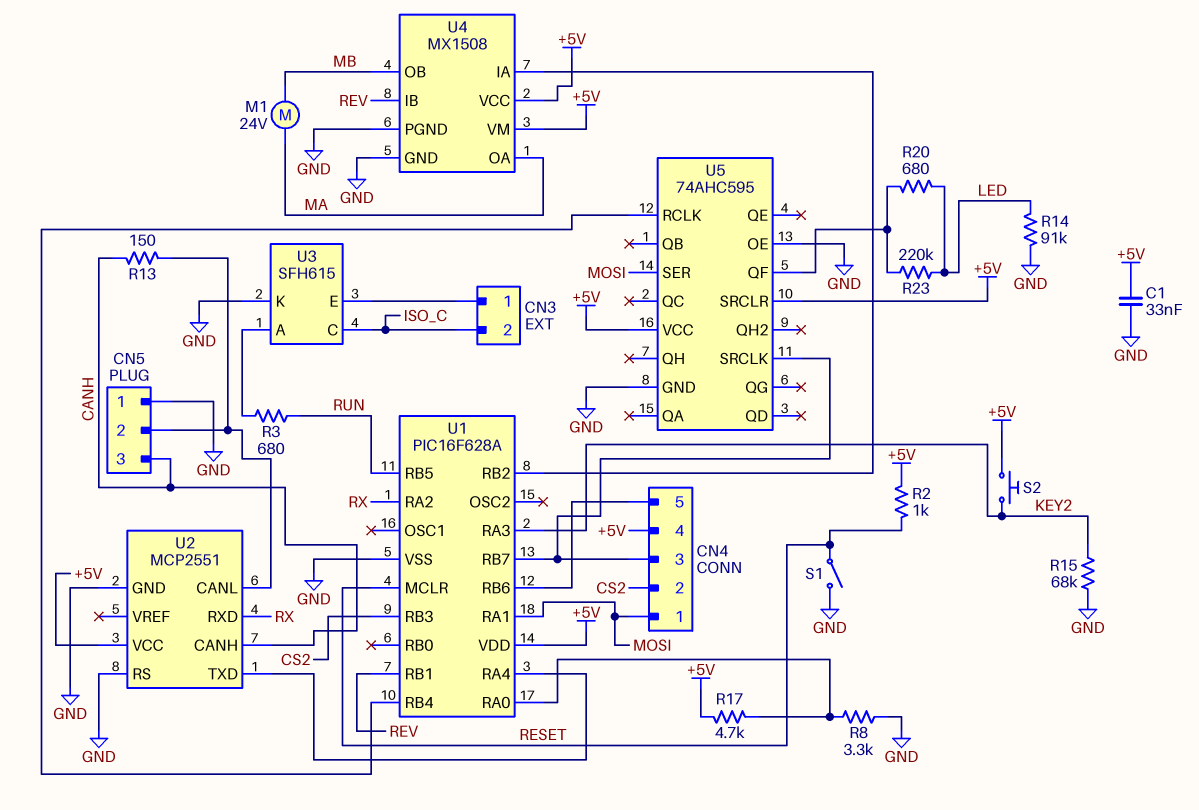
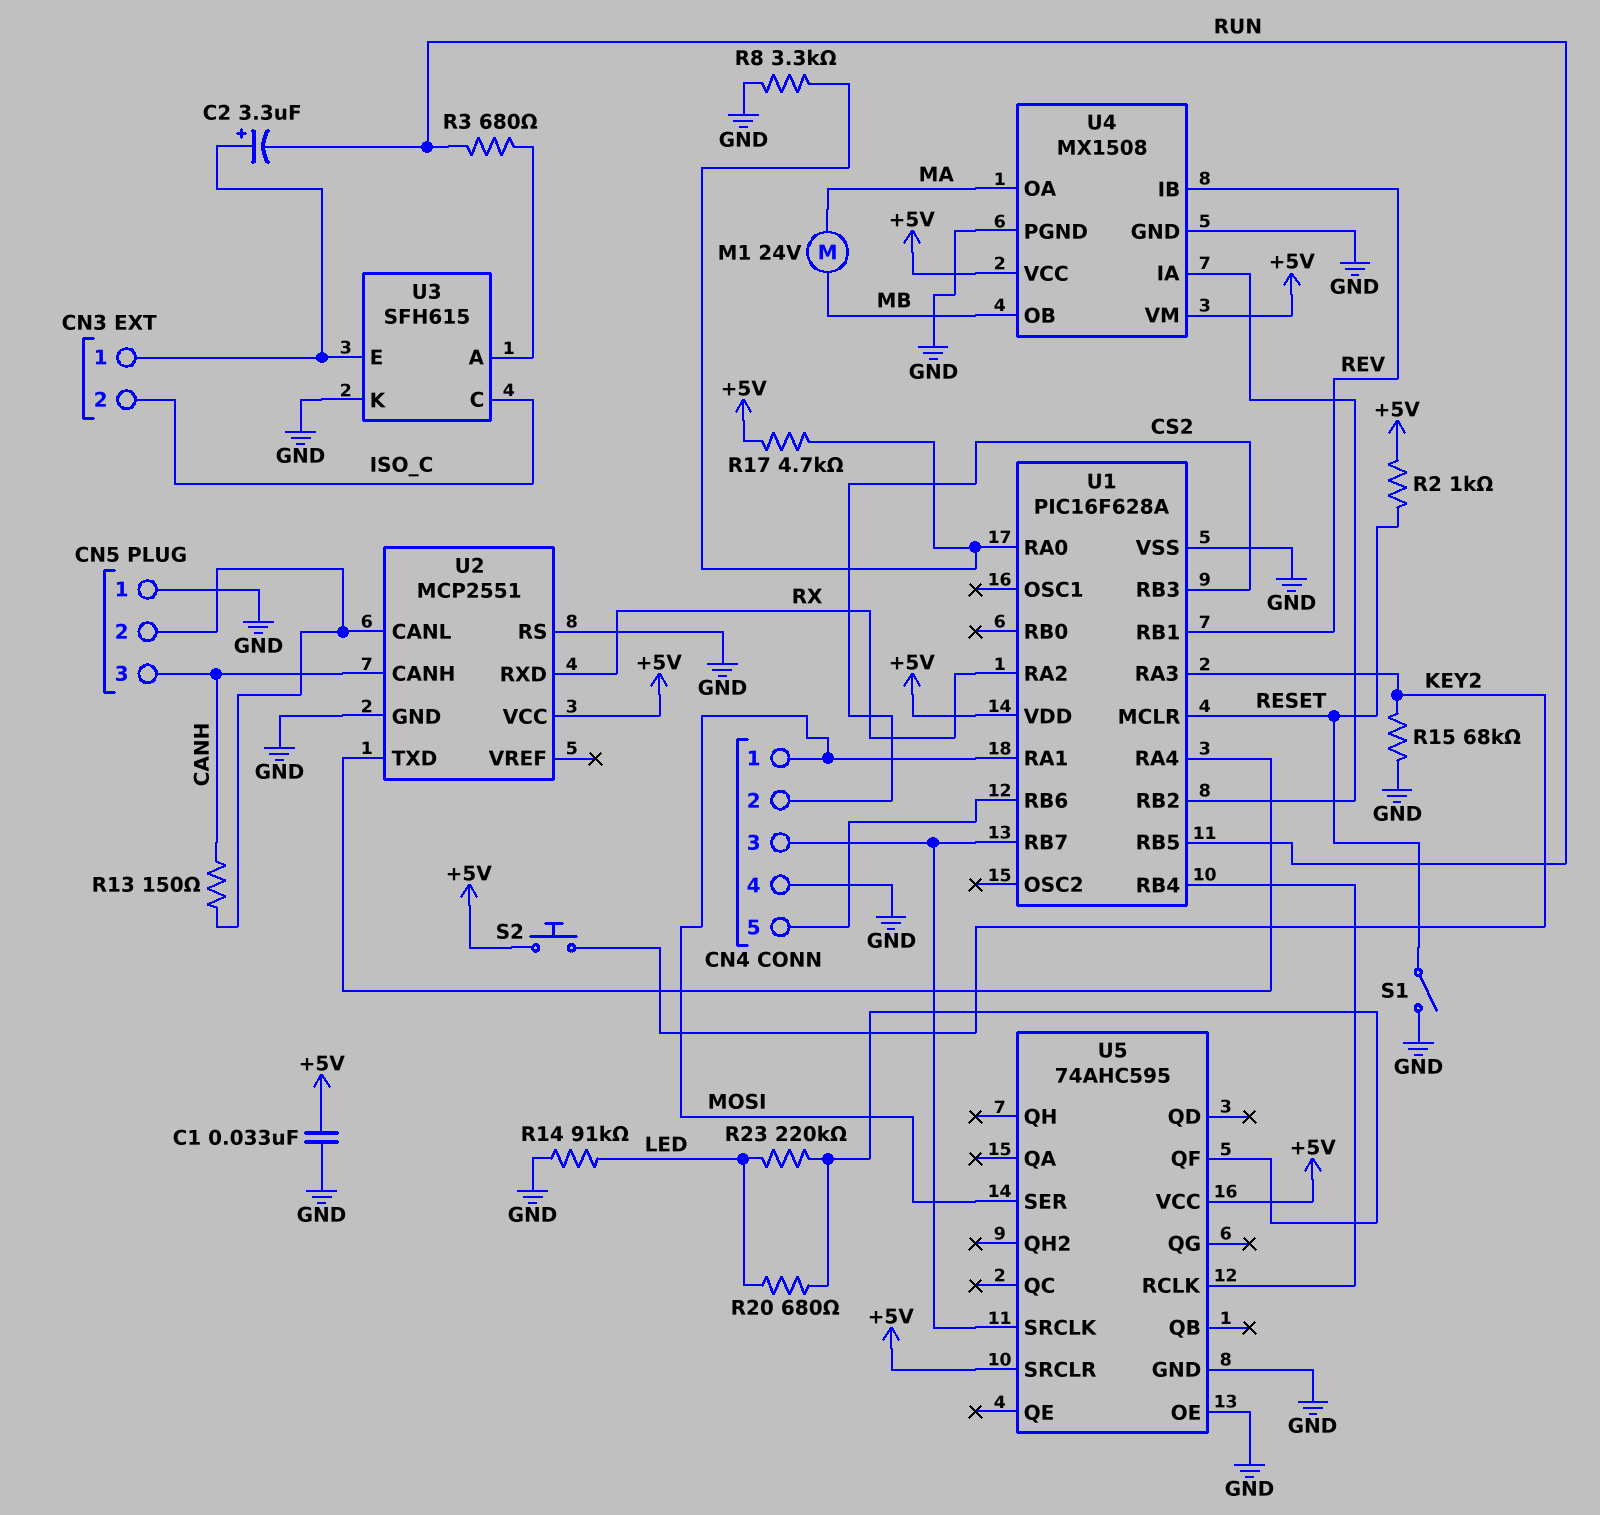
C2: none -> 3.3uF (plus CN3/1, minus RUN)
CN4 pin 4: +5V -> GND

